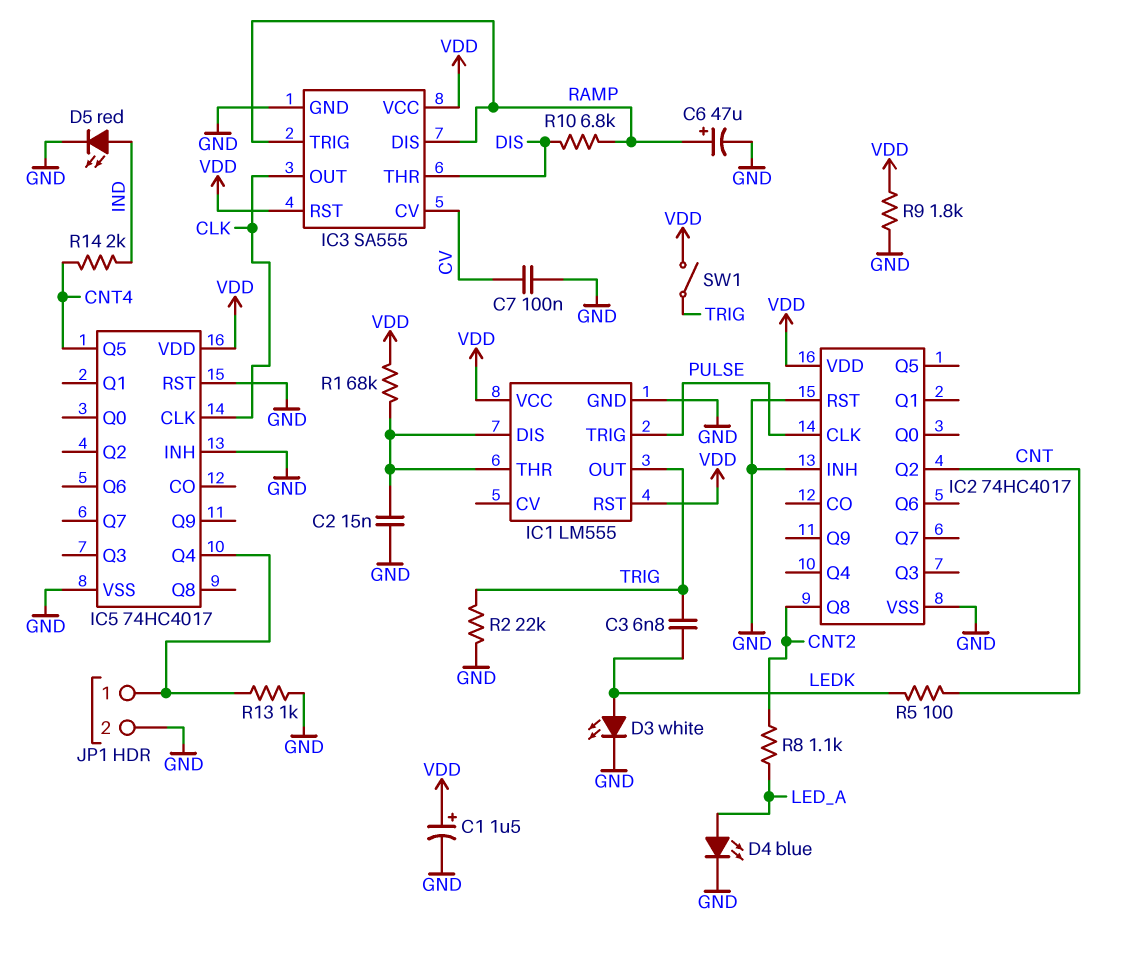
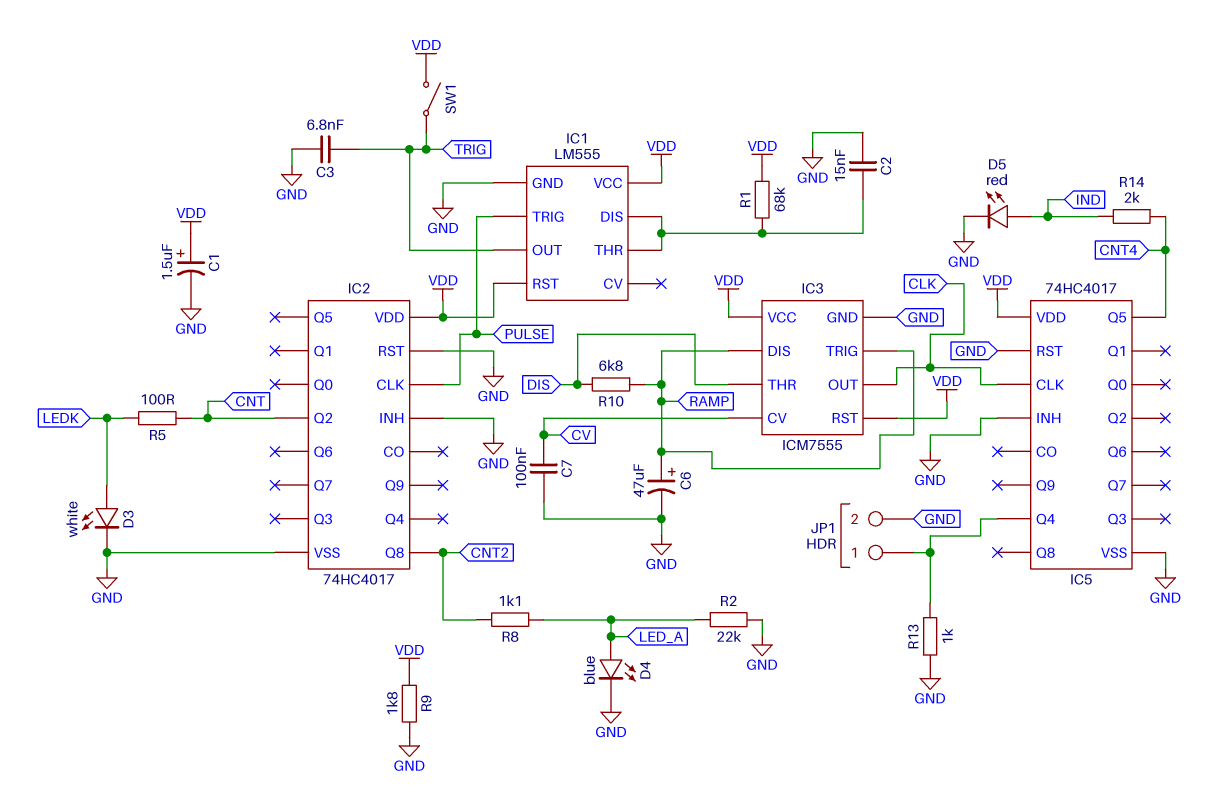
C3: 6.8nF (LEDK, TRIG) -> 6.8nF (GND, TRIG)
IC3: SA555 -> ICM7555
R2: 22k (GND, TRIG) -> 22k (GND, LED_A)

